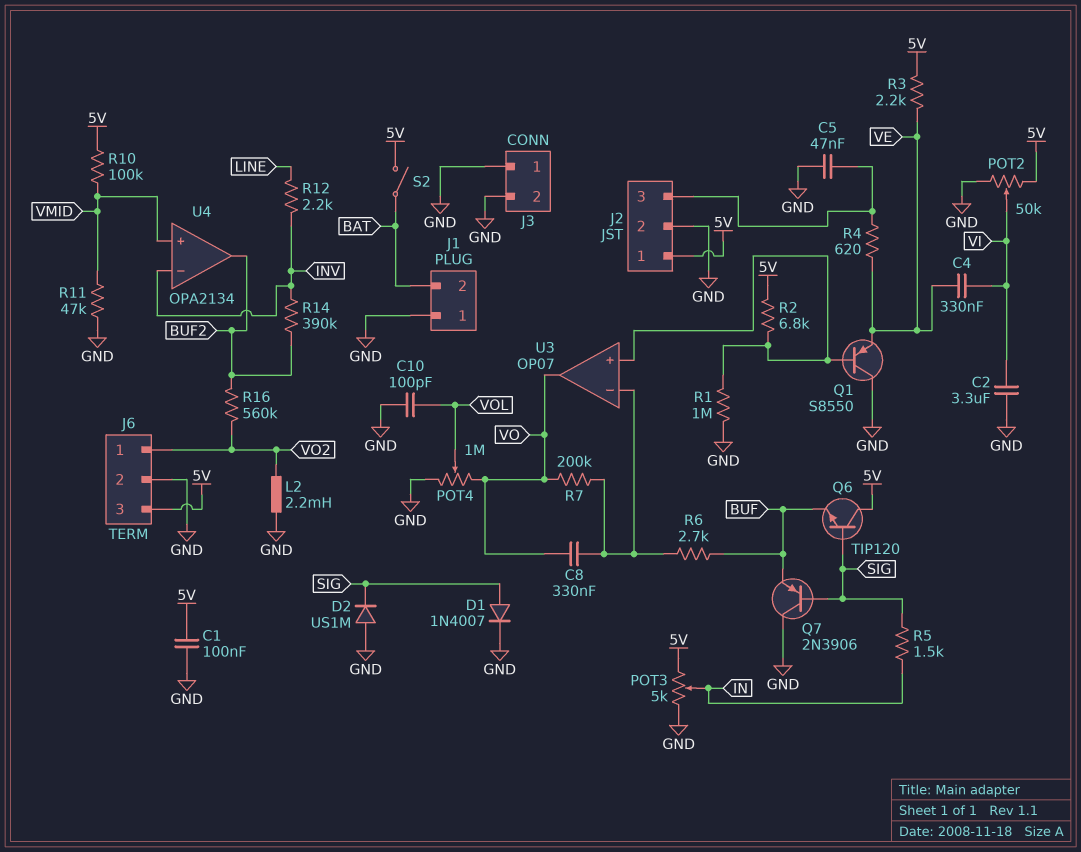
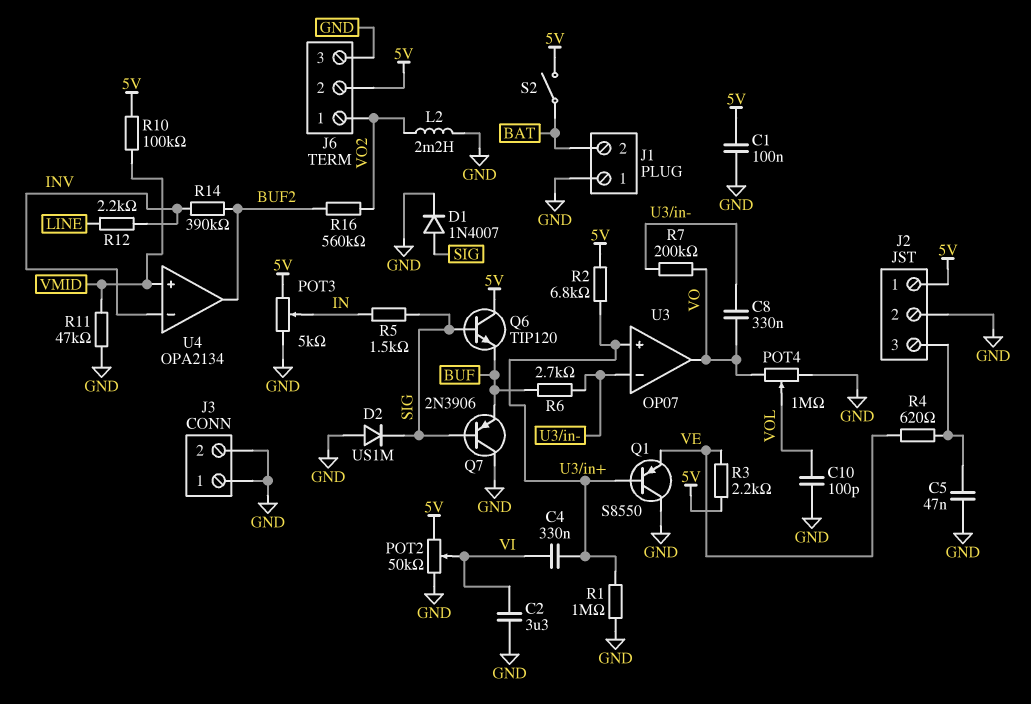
C4: 330nF (VE, VI) -> 330nF (U3/in+, VI)
J6 pin 2: GND -> 5V
J6 pin 3: 5V -> GND

